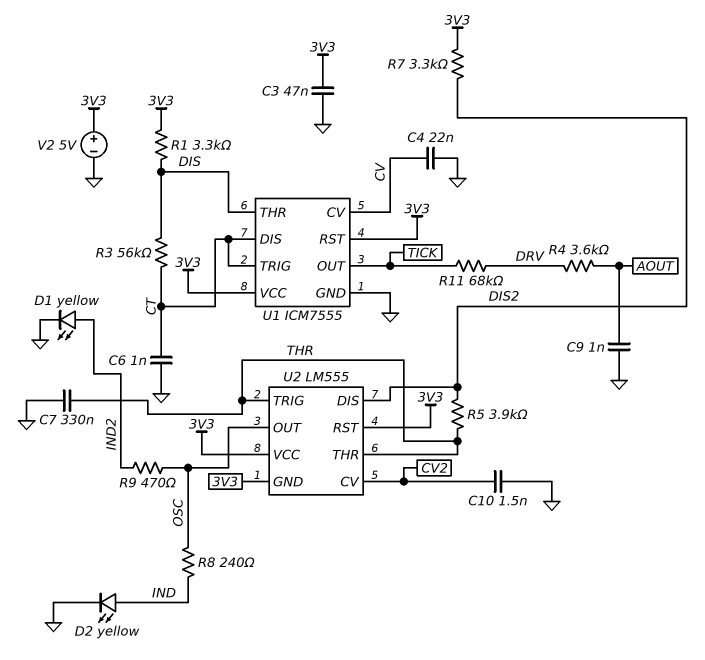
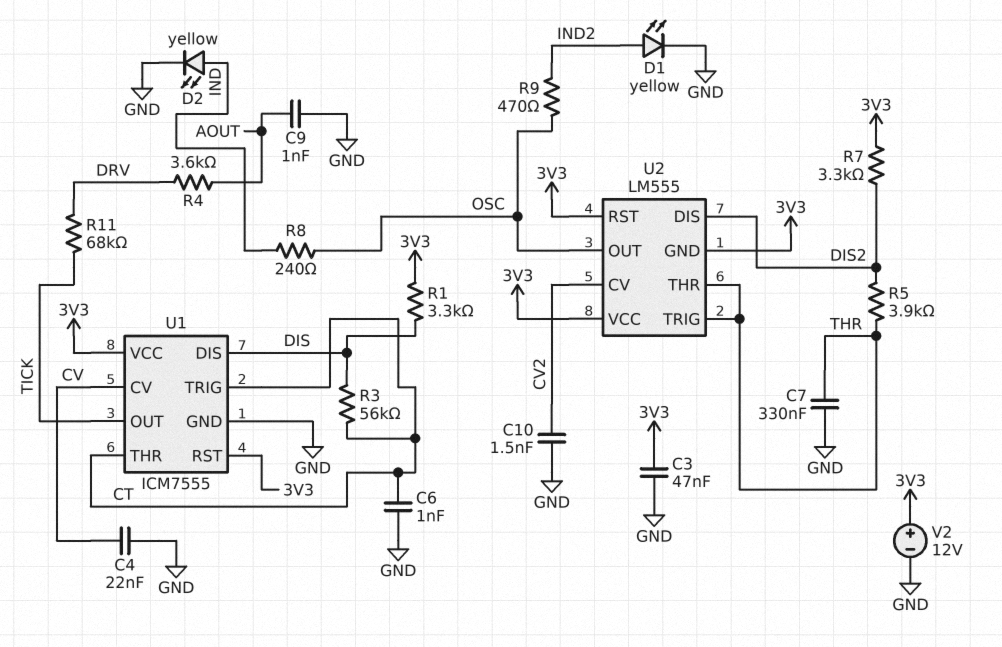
U1 pin DIS: CT -> DIS
U1 pin THR: DIS -> CT
V2: 5V (plus 3V3, minus GND) -> 12V (plus 3V3, minus GND)

